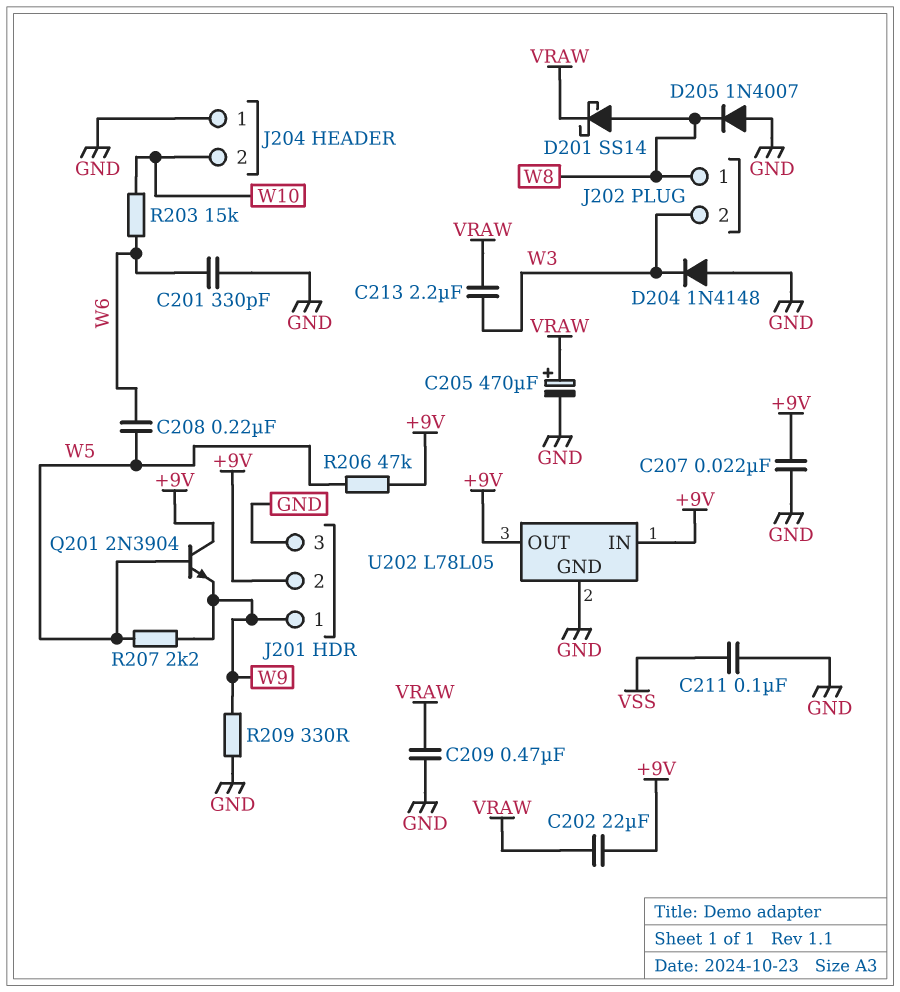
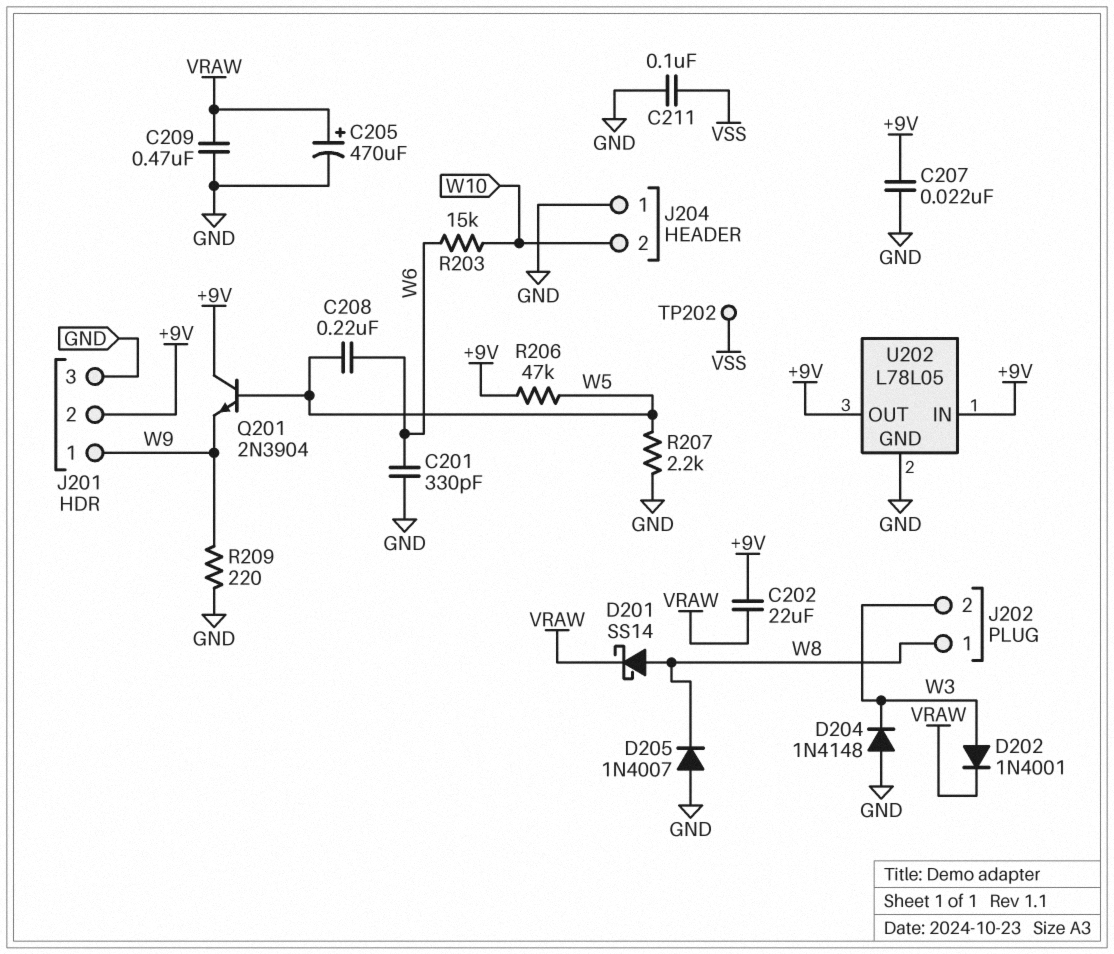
C213: 2.2uF (VRAW, W3) -> none
D202: none -> diode 1N4001 (A W3, K VRAW)
R207: 2.2k (W5, W9) -> 2.2k (GND, W5)
R209: 330 (GND, W9) -> 220 (GND, W9)
TP202: none -> test point (VSS)

